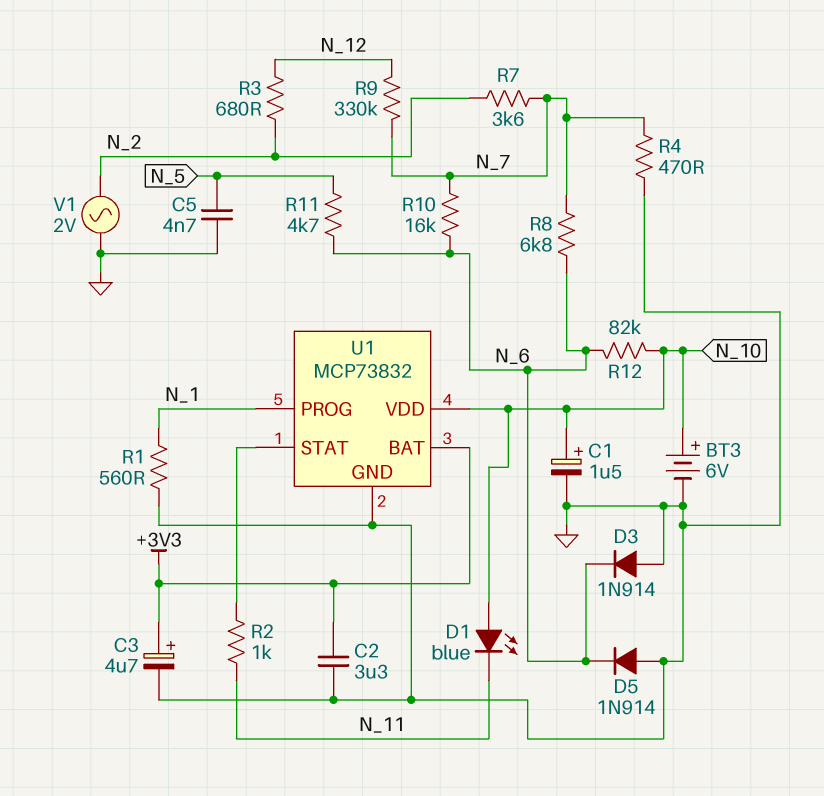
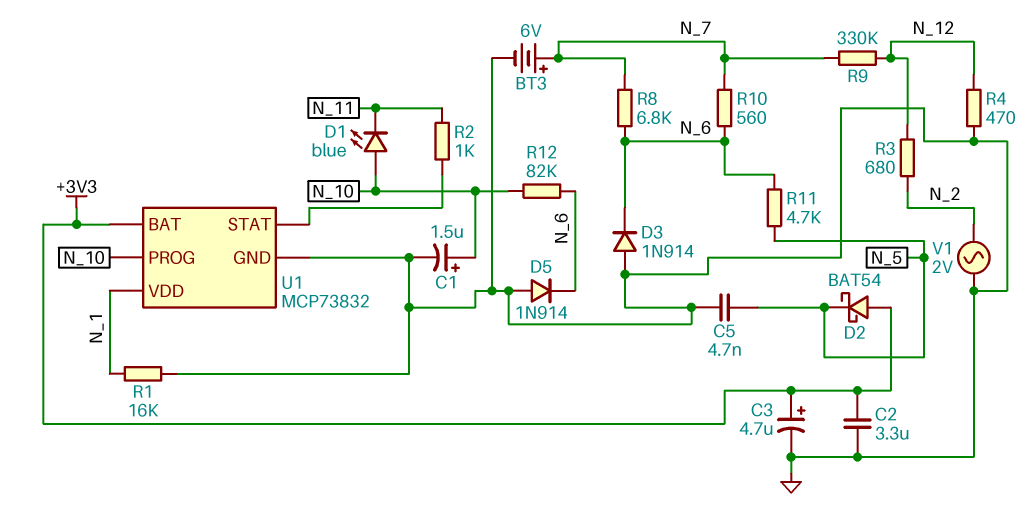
BT3: 6V (plus N_10, minus GND) -> 6V (plus N_7, minus GND)
D2: none -> schottky BAT54 (A +3V3, K N_5)
R1: 560 (GND, N_1) -> 16k (GND, N_1)
R4: 470 (GND, N_7) -> 470 (GND, N_12)
R7: 3.6k (N_2, N_7) -> none
R10: 16k (N_6, N_7) -> 560 (N_6, N_7)
U1 pin PROG: N_1 -> N_10
U1 pin VDD: N_10 -> N_1

